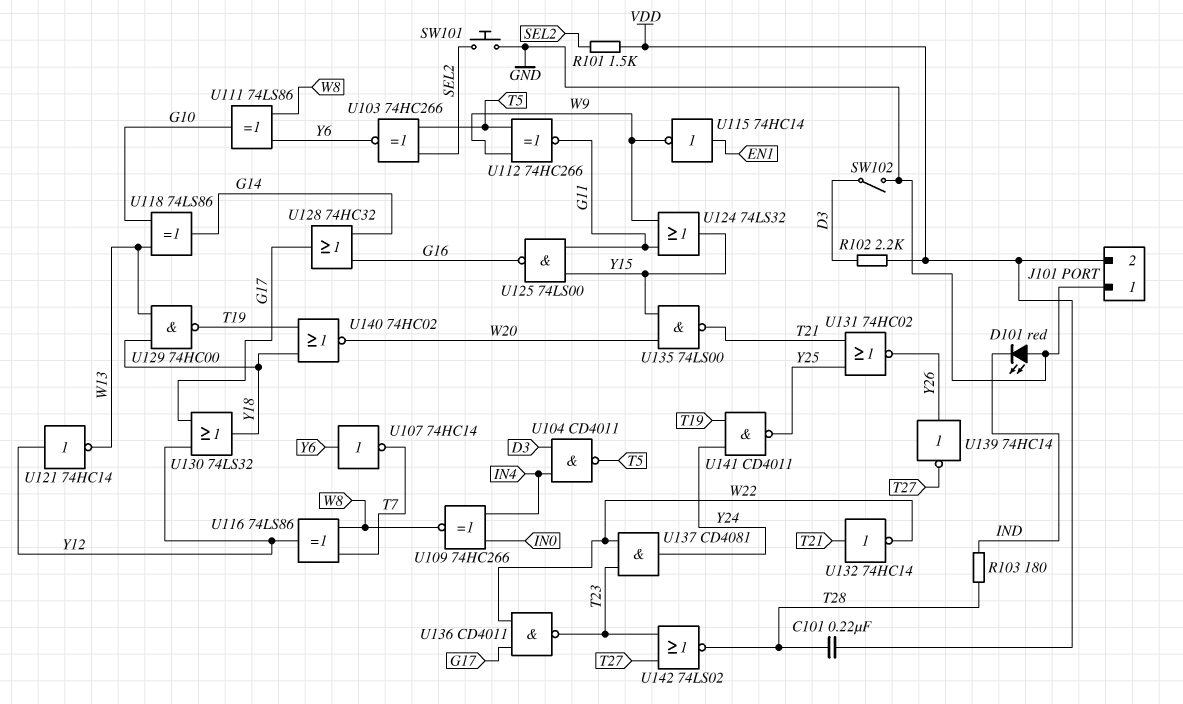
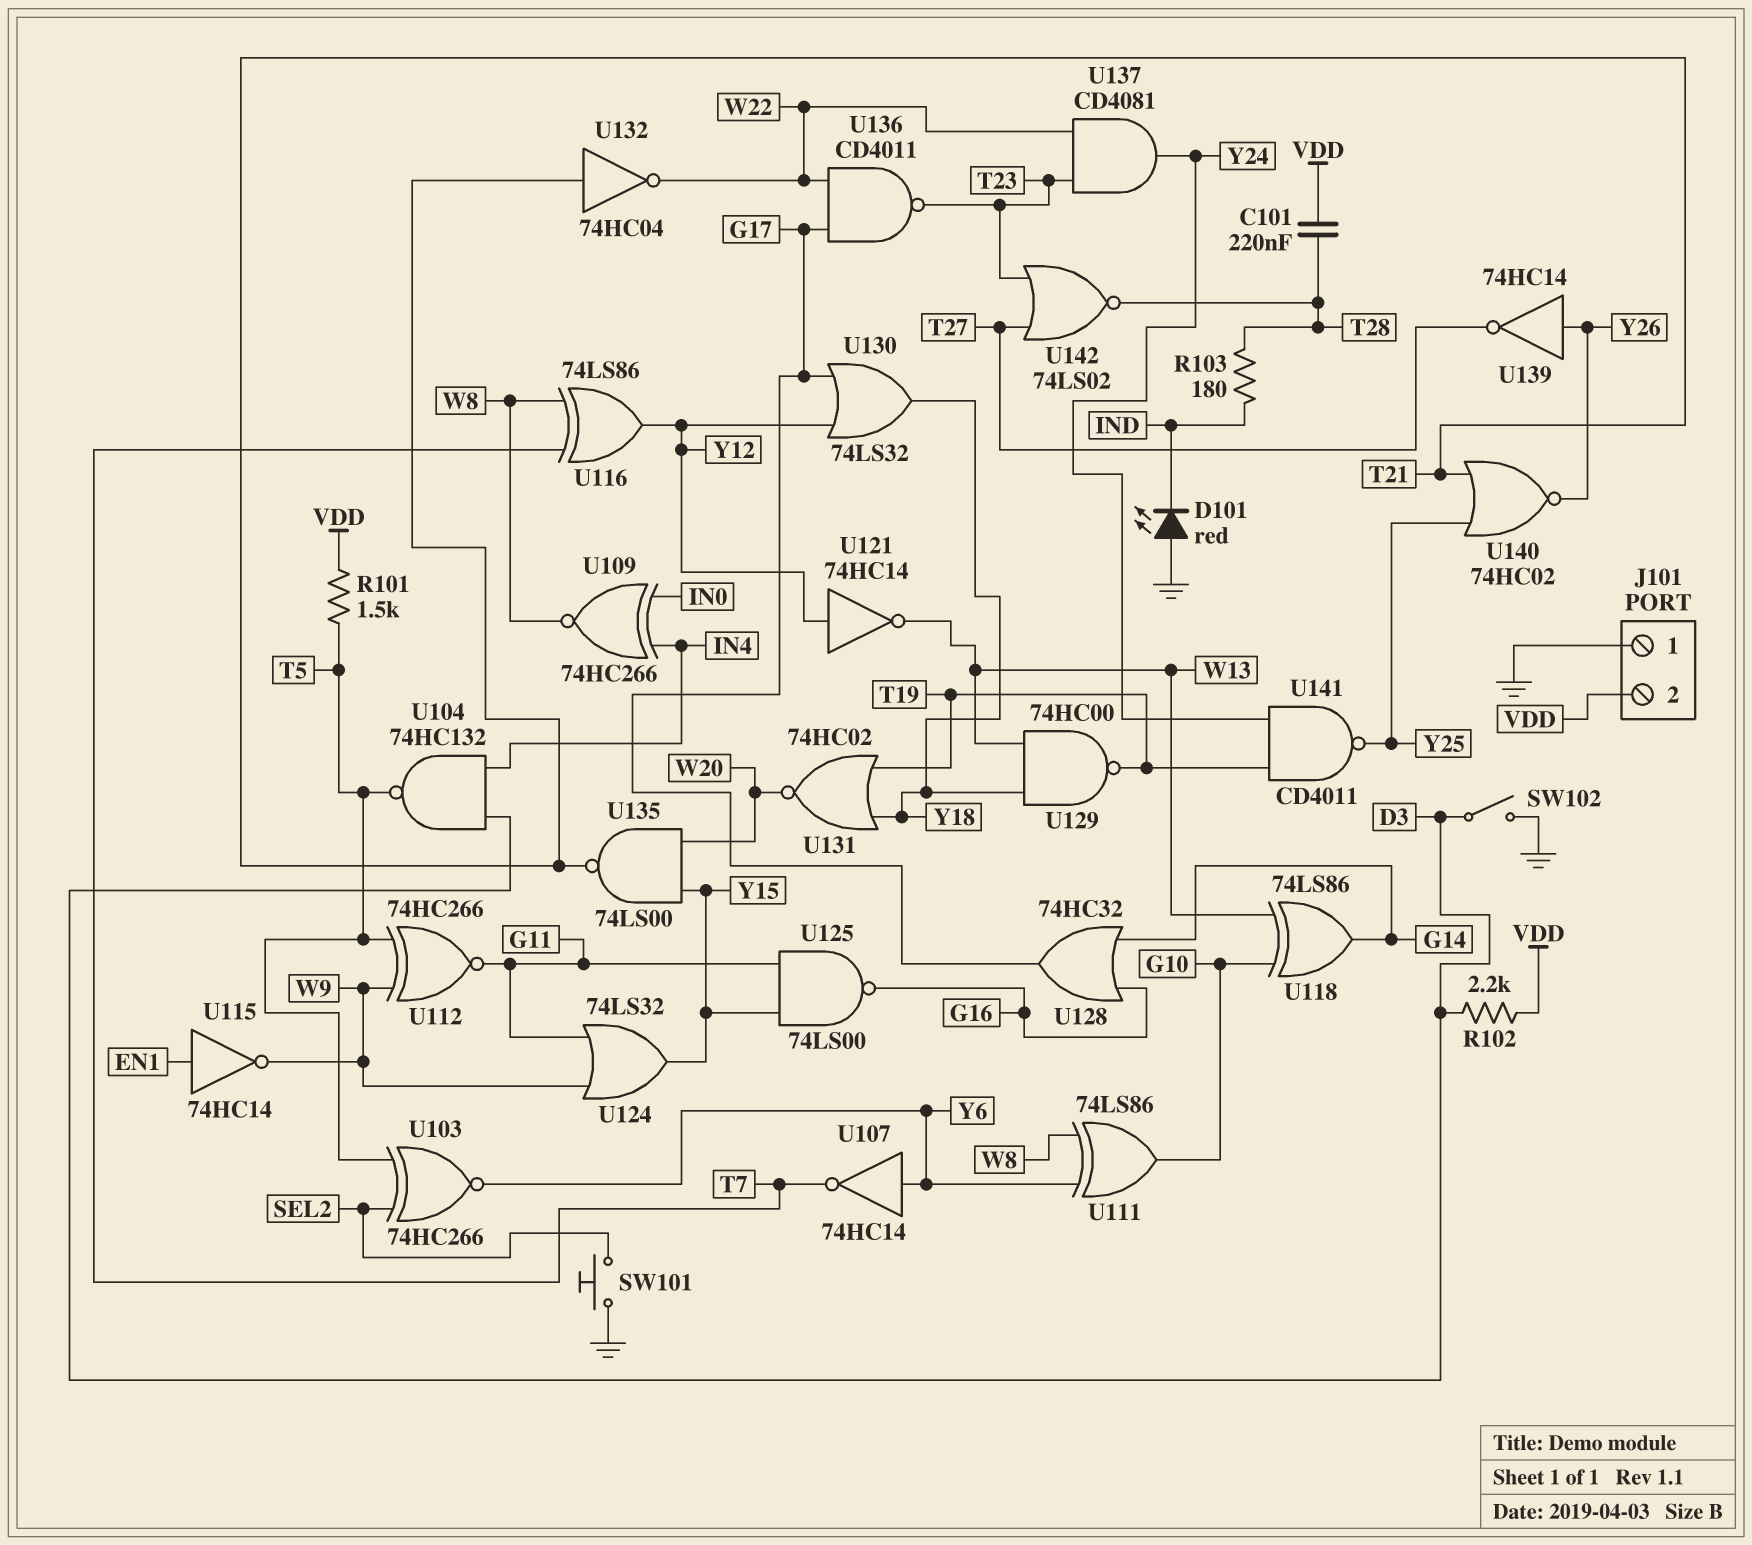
R101: 1.5k (SEL2, VDD) -> 1.5k (T5, VDD)
U104: NAND CD4011 (in D3, in IN4, out T5) -> NAND 74HC132 (in D3, in IN4, out T5)
U131: NOR 74HC02 (in T21, in Y25, out Y26) -> NOR 74HC02 (in T19, in Y18, out W20)
U132: NOT 74HC14 (in T21, out W22) -> NOT 74HC04 (in T21, out W22)
U140: NOR 74HC02 (in T19, in Y18, out W20) -> NOR 74HC02 (in T21, in Y25, out Y26)

